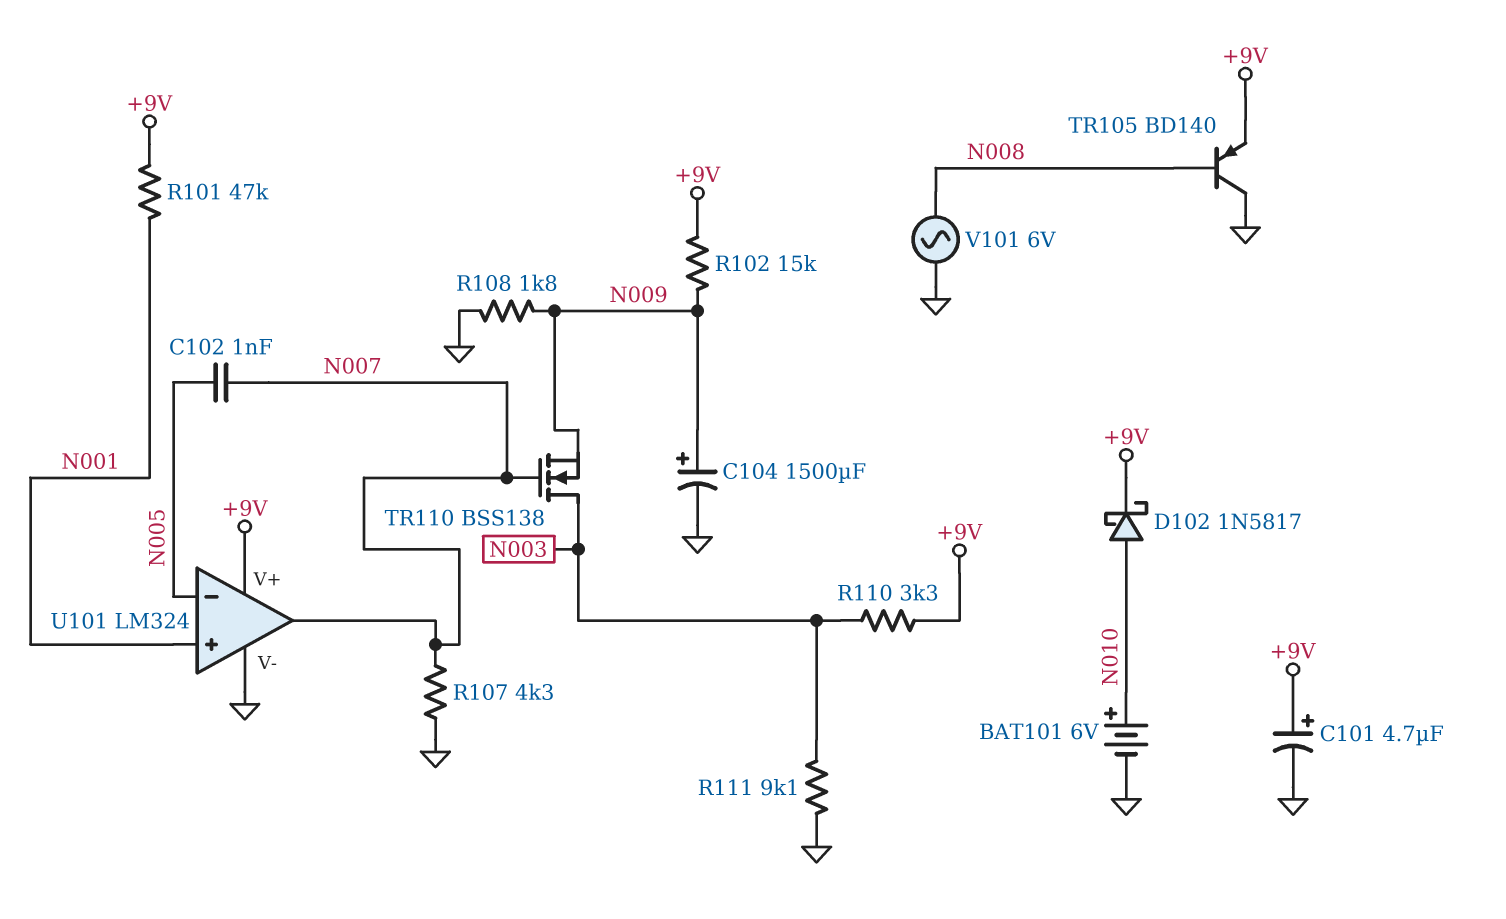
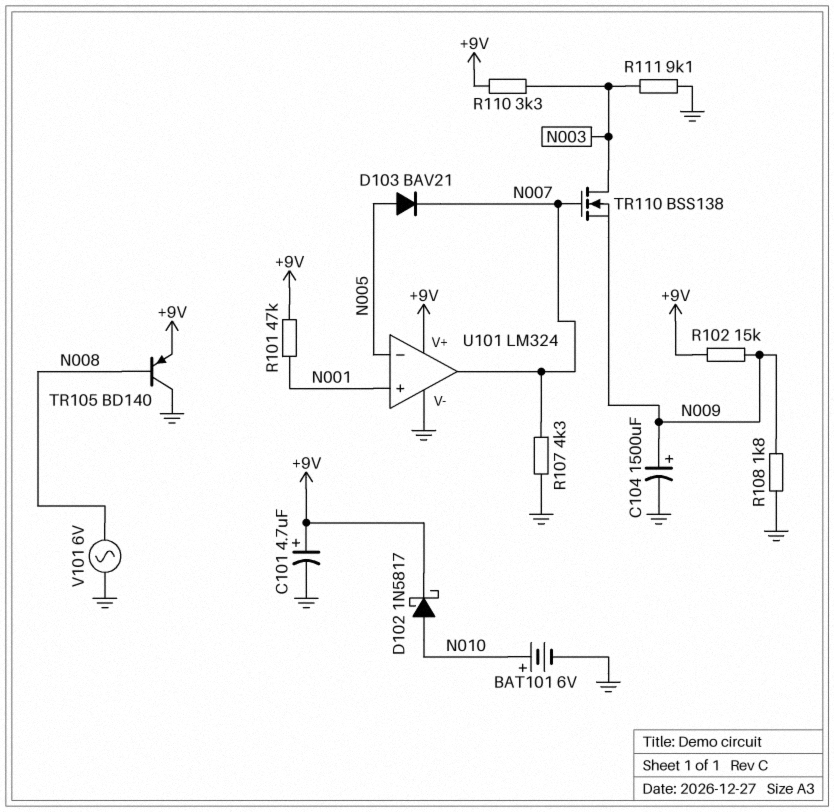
C102: 1nF (N005, N007) -> none
D103: none -> diode BAV21 (A N005, K N007)

